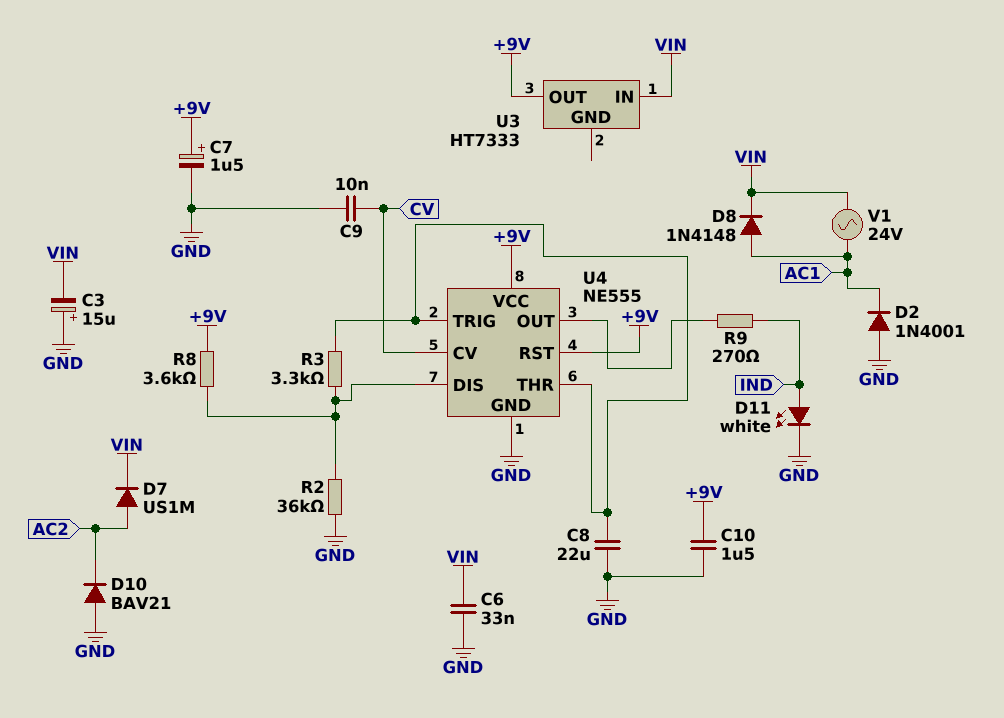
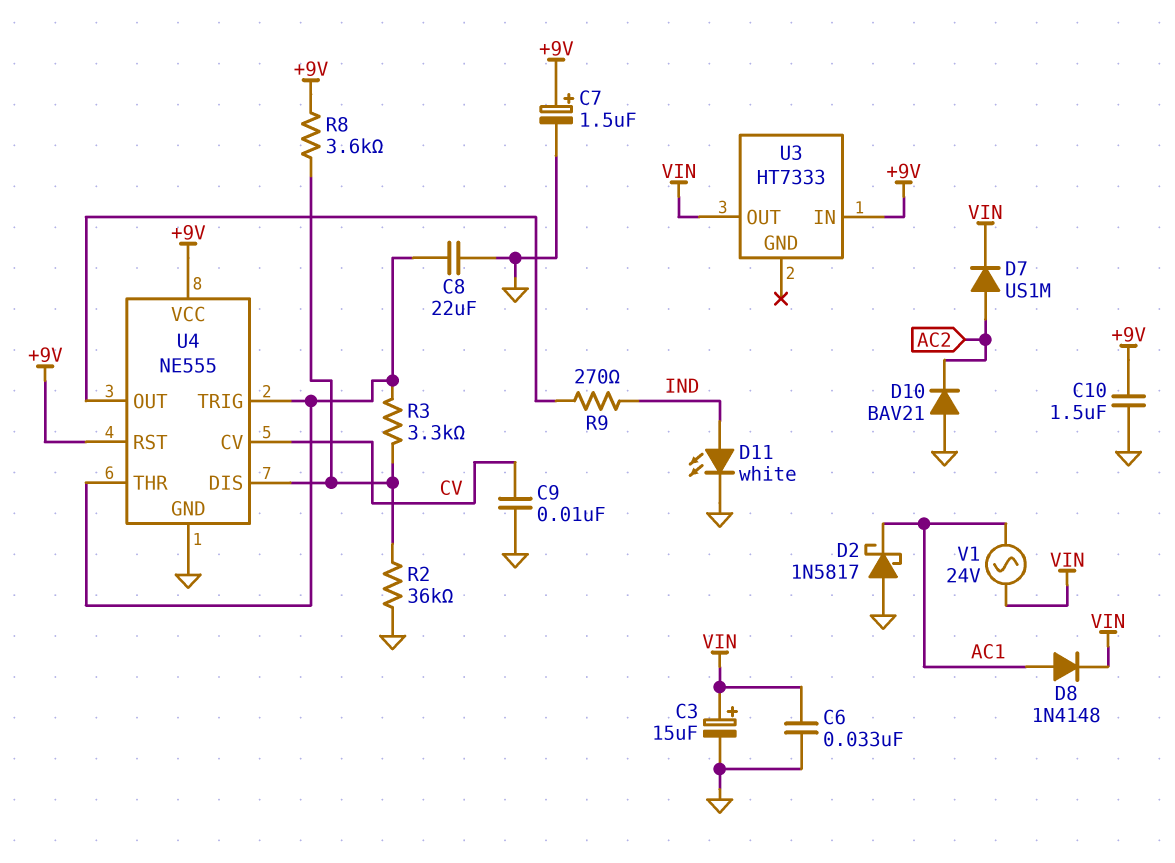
C3: 15uF (plus GND, minus VIN) -> 15uF (plus VIN, minus GND)
D2: diode 1N4001 (A GND, K AC1) -> schottky 1N5817 (A GND, K AC1)
U3 pin IN: VIN -> +9V
U3 pin OUT: +9V -> VIN

